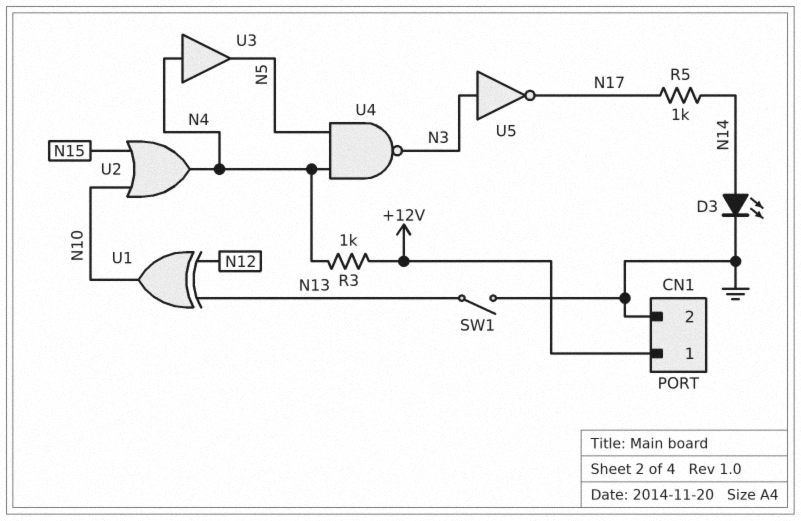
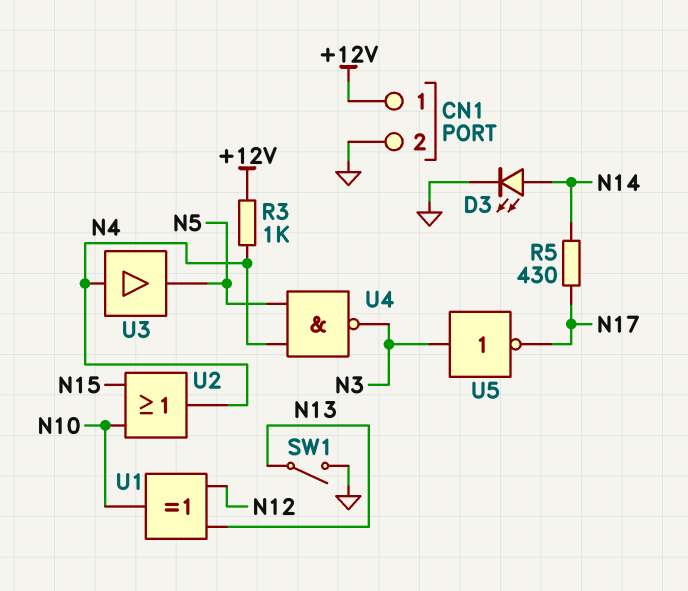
R5: 1k (N14, N17) -> 430 (N14, N17)

